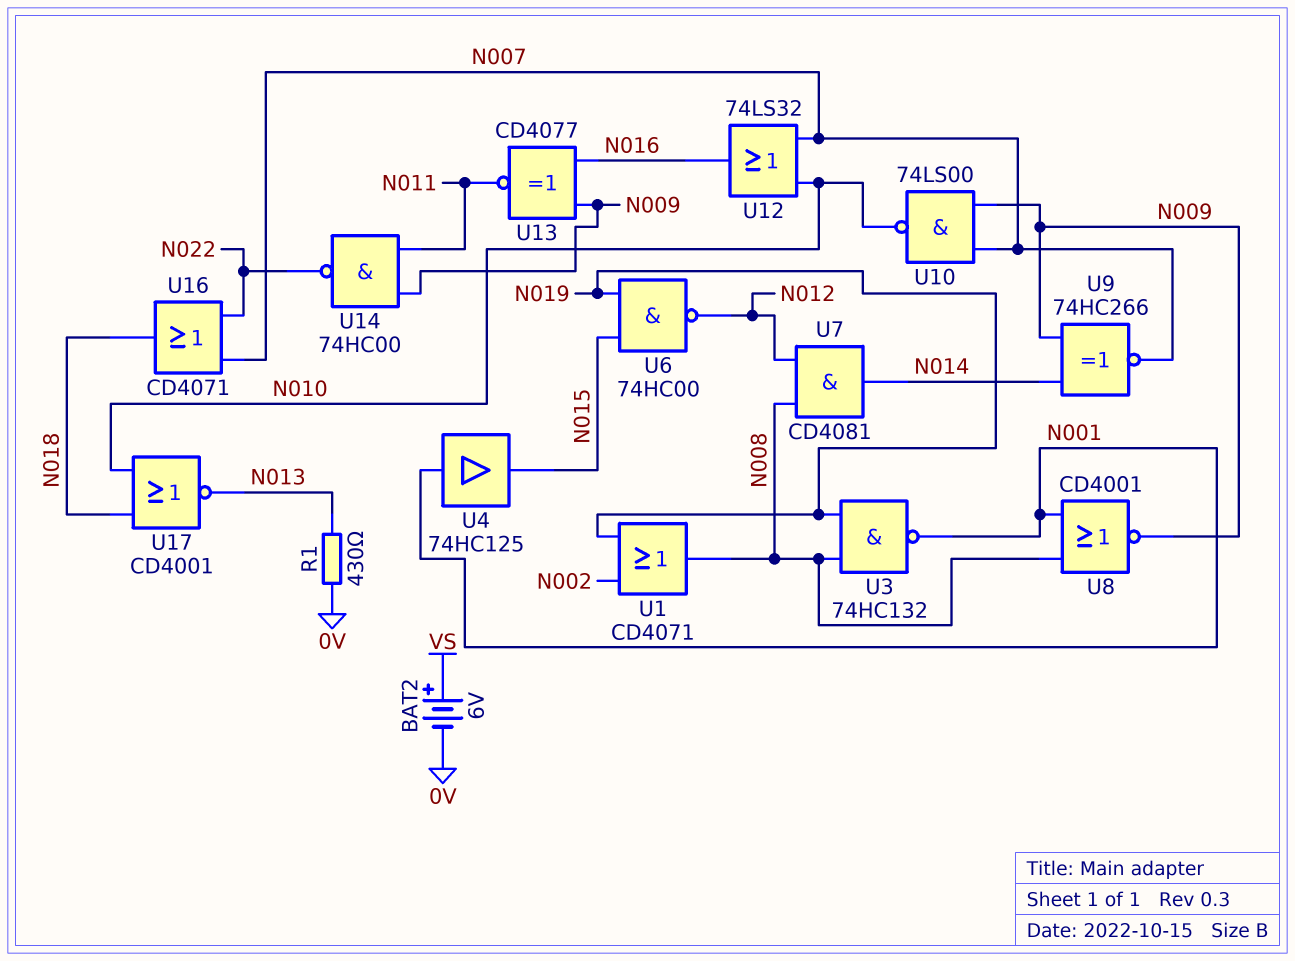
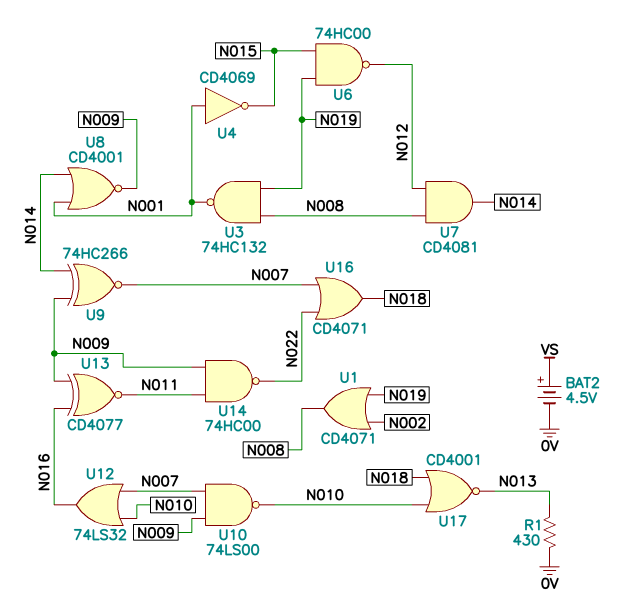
BAT2: 6V (plus VS, minus 0V) -> 4.5V (plus VS, minus 0V)
U4: buffer 74HC125 (in N001, out N015) -> NOT CD4069 (in N001, out N015)
U8: NOR CD4001 (in N001, in N008, out N009) -> NOR CD4001 (in N001, in N014, out N009)

